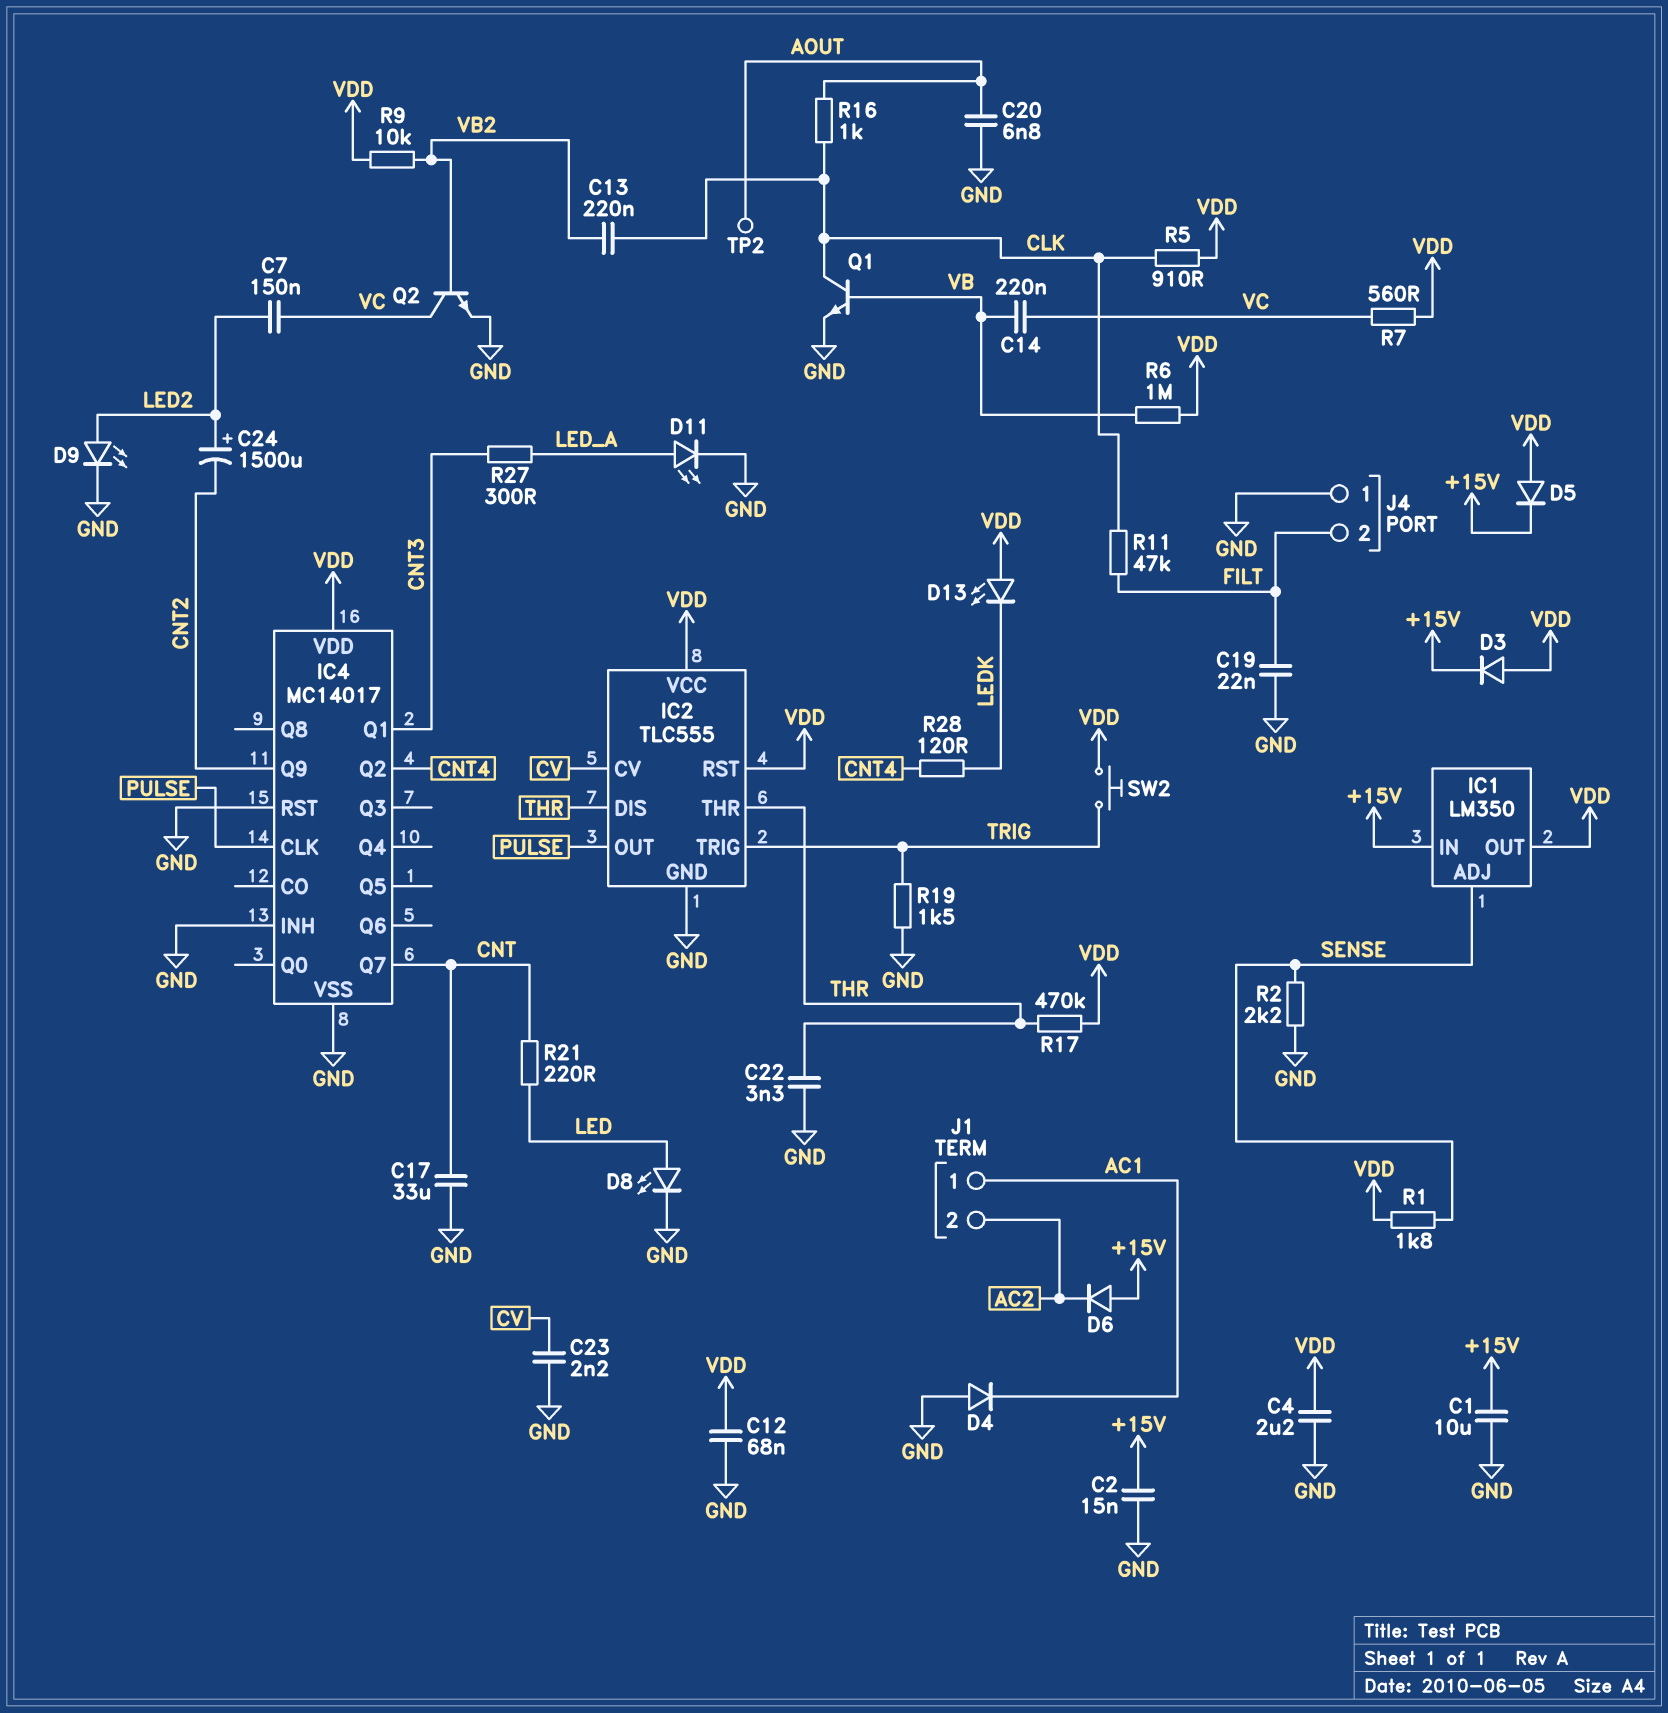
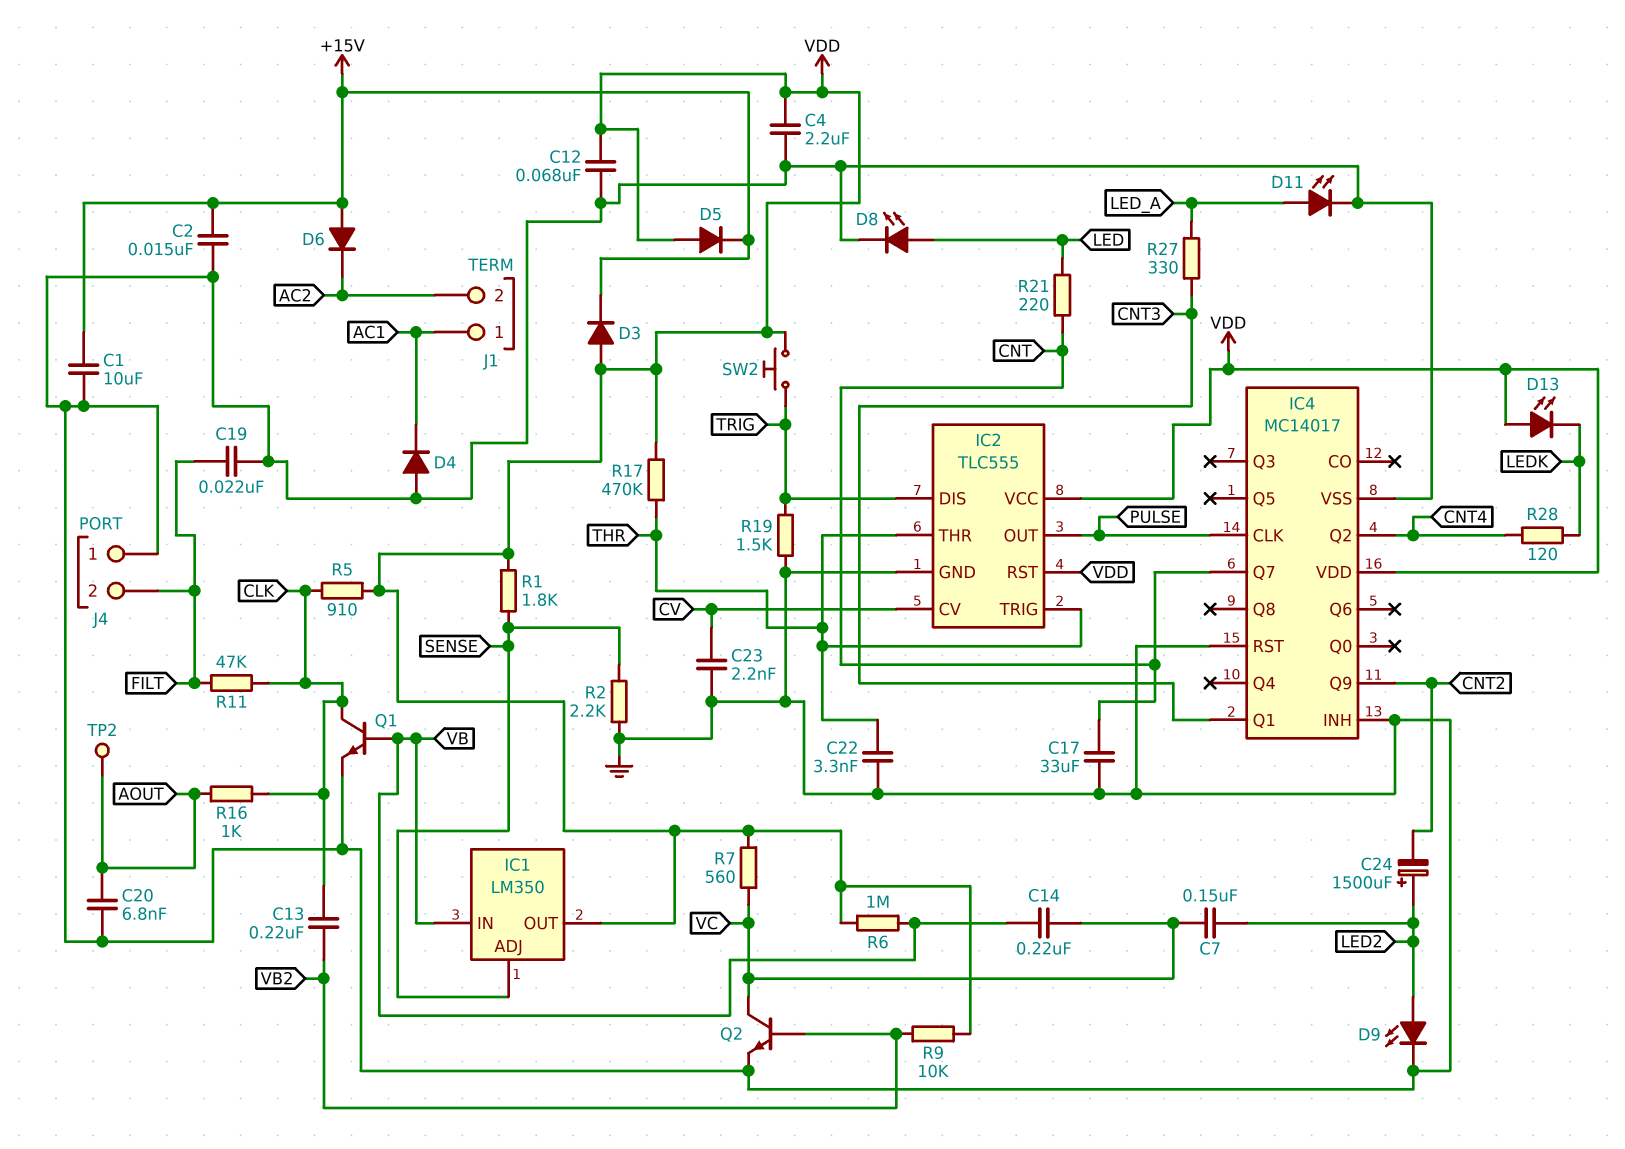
IC1 pin IN: +15V -> VB
IC2 pin DIS: THR -> TRIG
IC2 pin TRIG: TRIG -> THR
R27: 300 (CNT3, LED_A) -> 330 (CNT3, LED_A)

